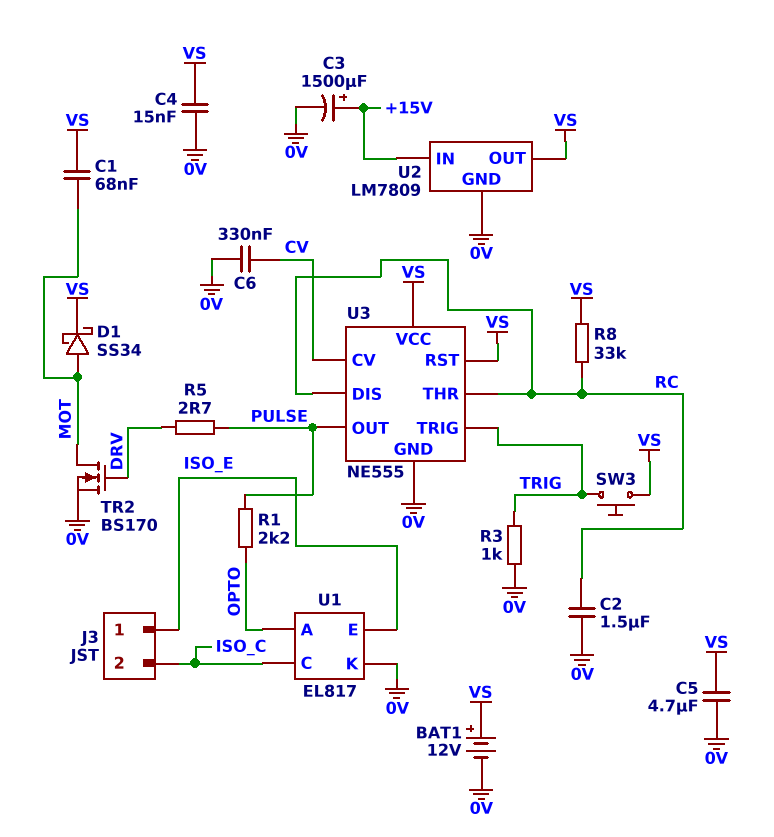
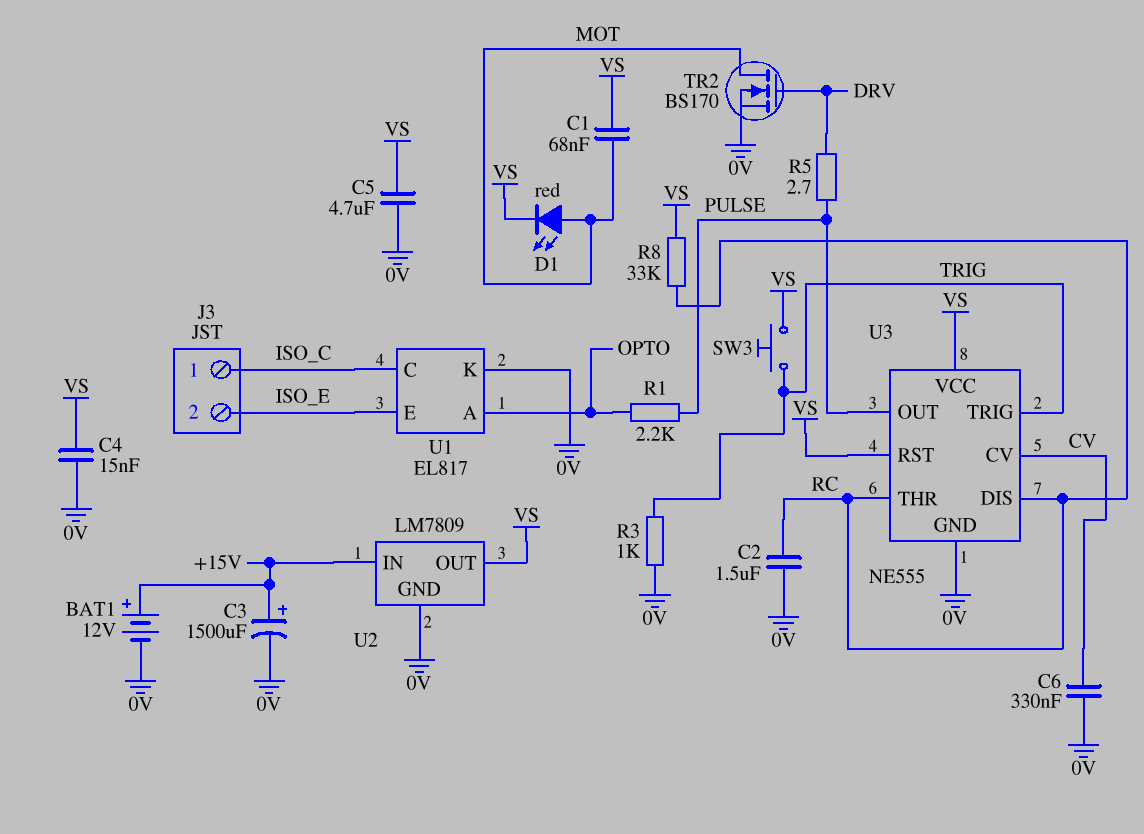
BAT1: 12V (plus VS, minus 0V) -> 12V (plus +15V, minus 0V)
D1: schottky SS34 (A MOT, K VS) -> LED red (A MOT, K VS)
J3 pin 1: ISO_E -> ISO_C
J3 pin 2: ISO_C -> ISO_E

